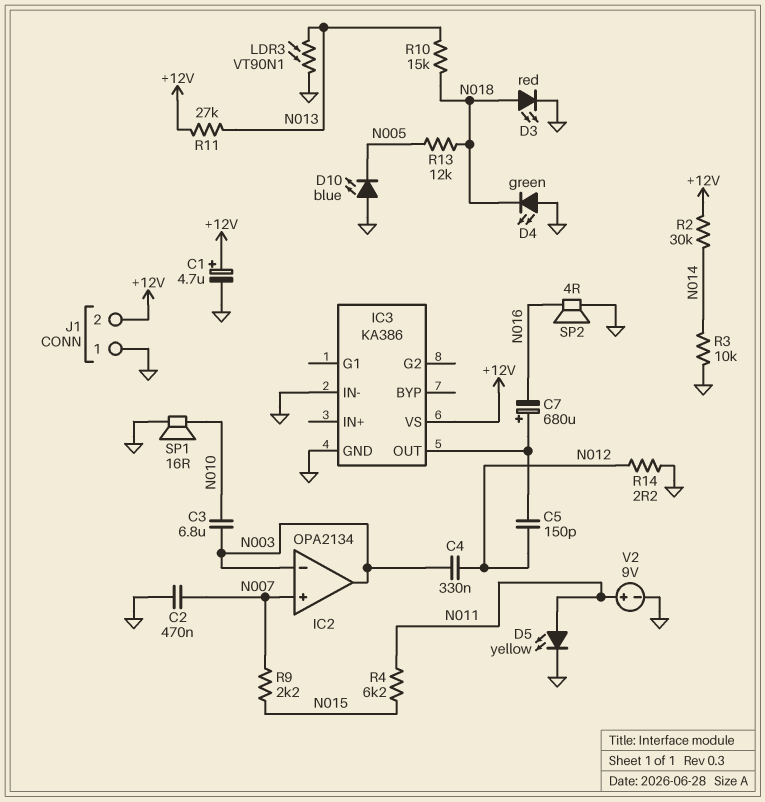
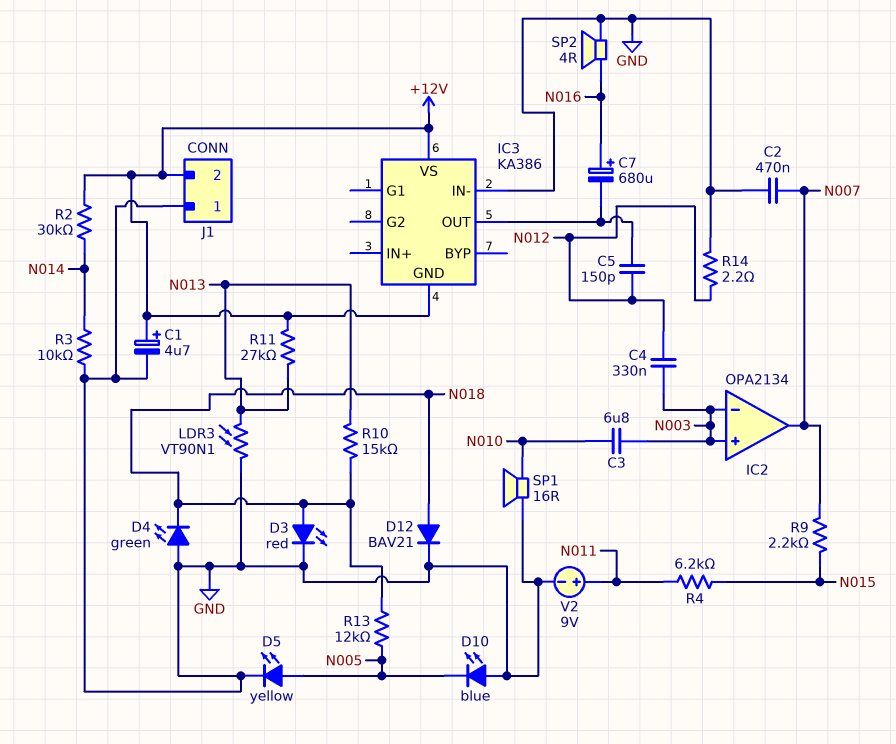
C7: 680uF (plus IC3/OUT, minus N016) -> 680uF (plus N016, minus IC3/OUT)
D5: LED yellow (A N011, K GND) -> LED yellow (A N005, K GND)
D12: none -> diode BAV21 (A N018, K GND)
IC2 pin in+: N007 -> N003
IC2 pin out: N003 -> N007
IC3 pin GND: GND -> +12V

